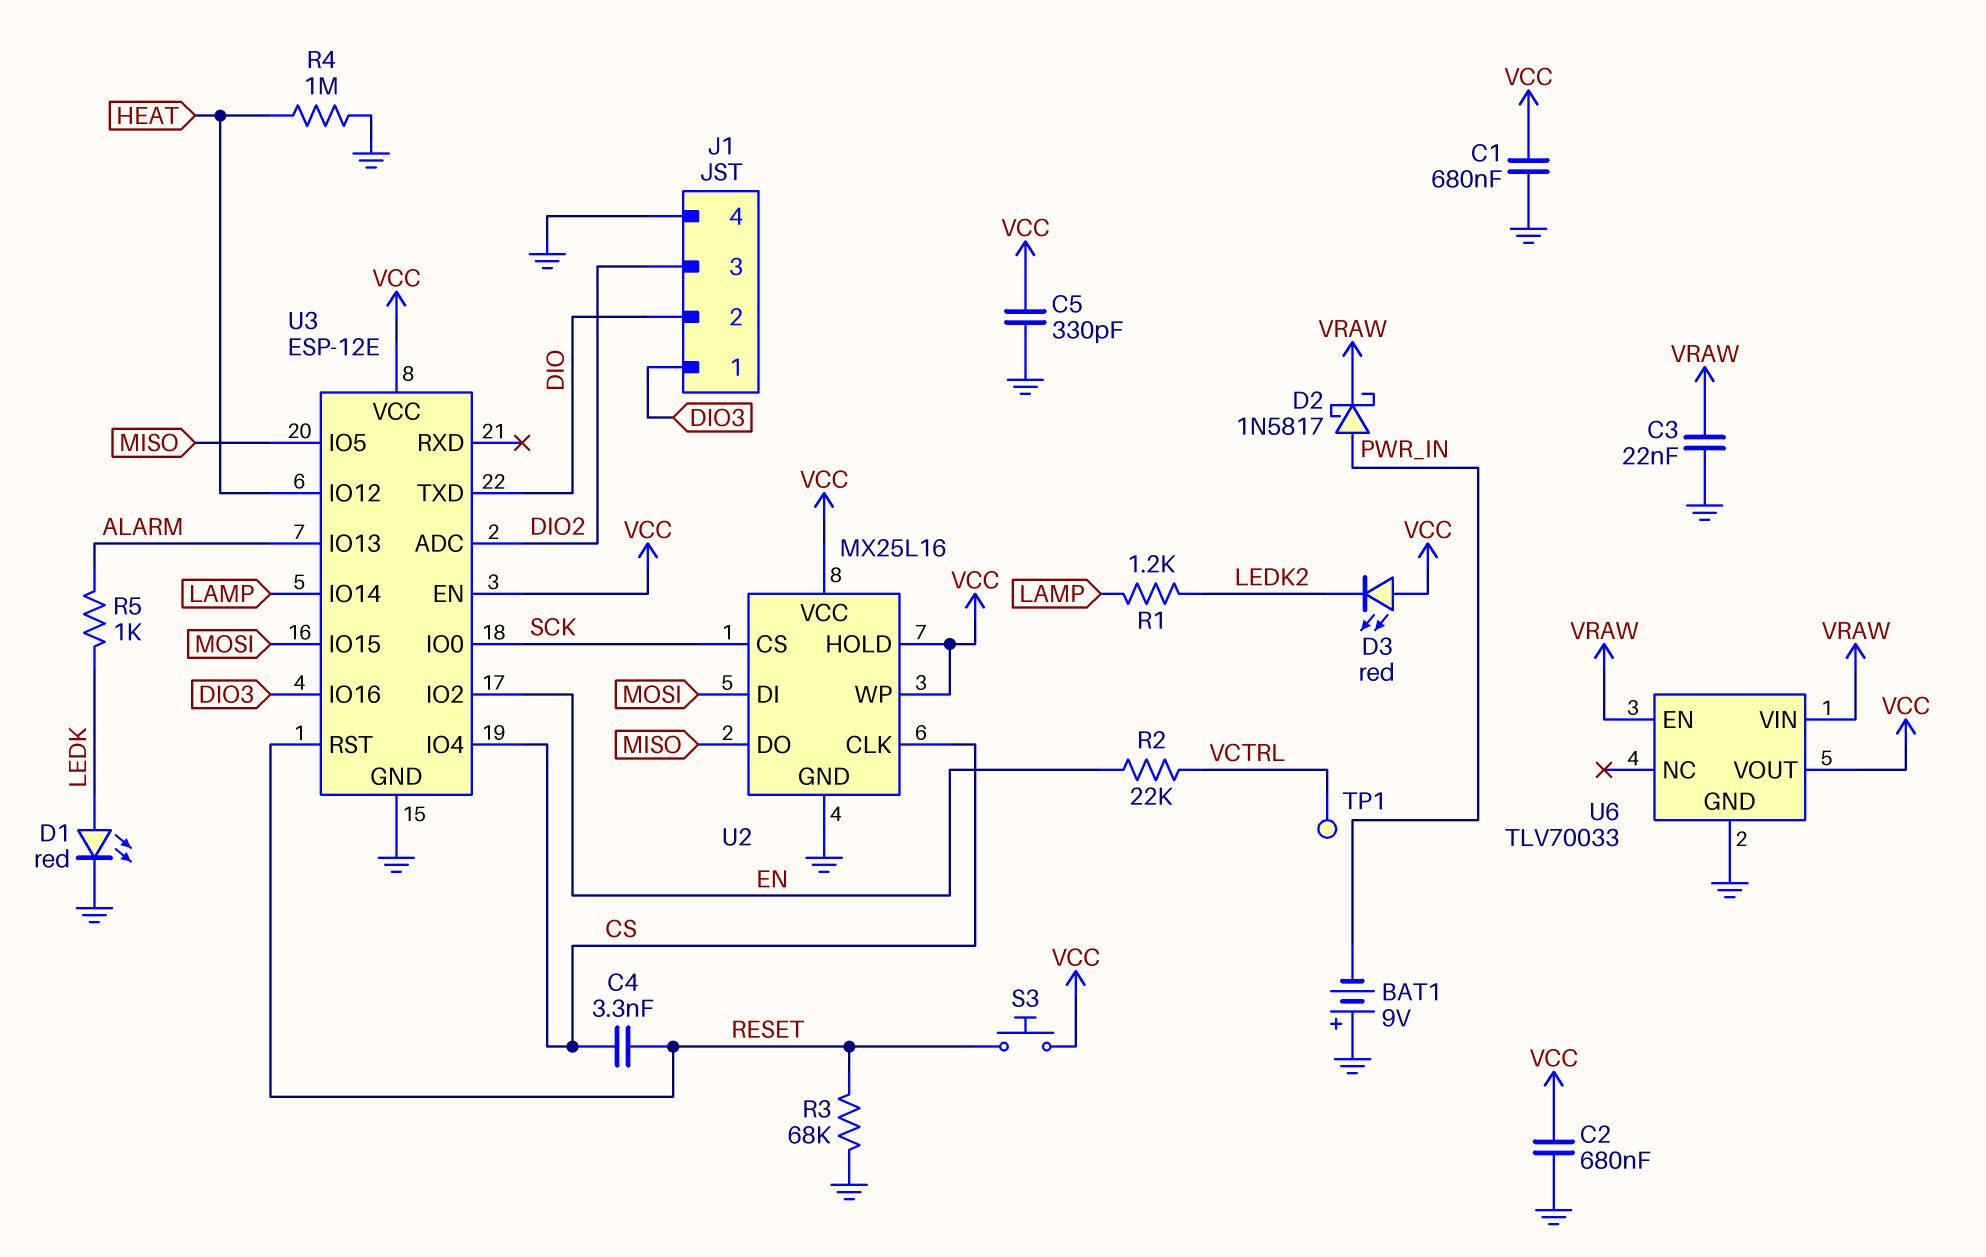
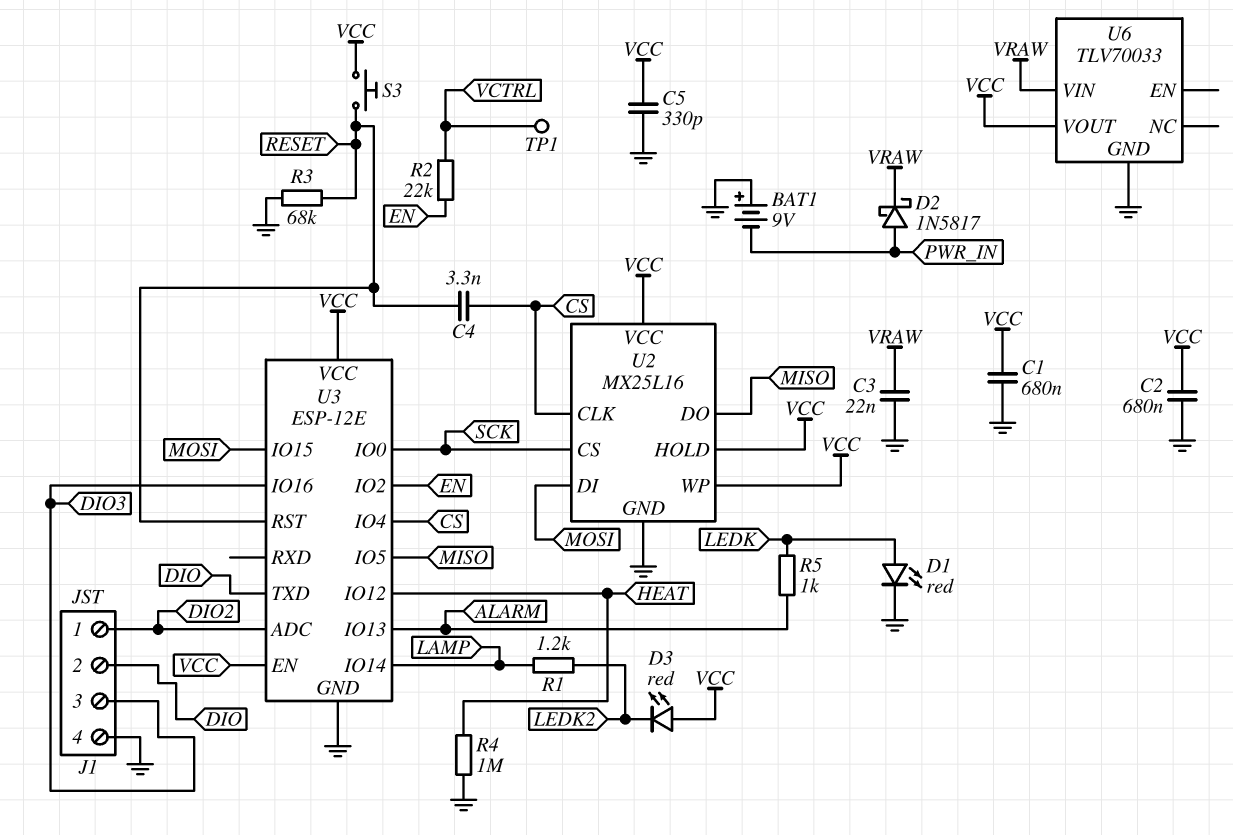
J1 pin 1: DIO3 -> DIO2
J1 pin 3: DIO2 -> DIO3
U6 pin EN: VRAW -> none

